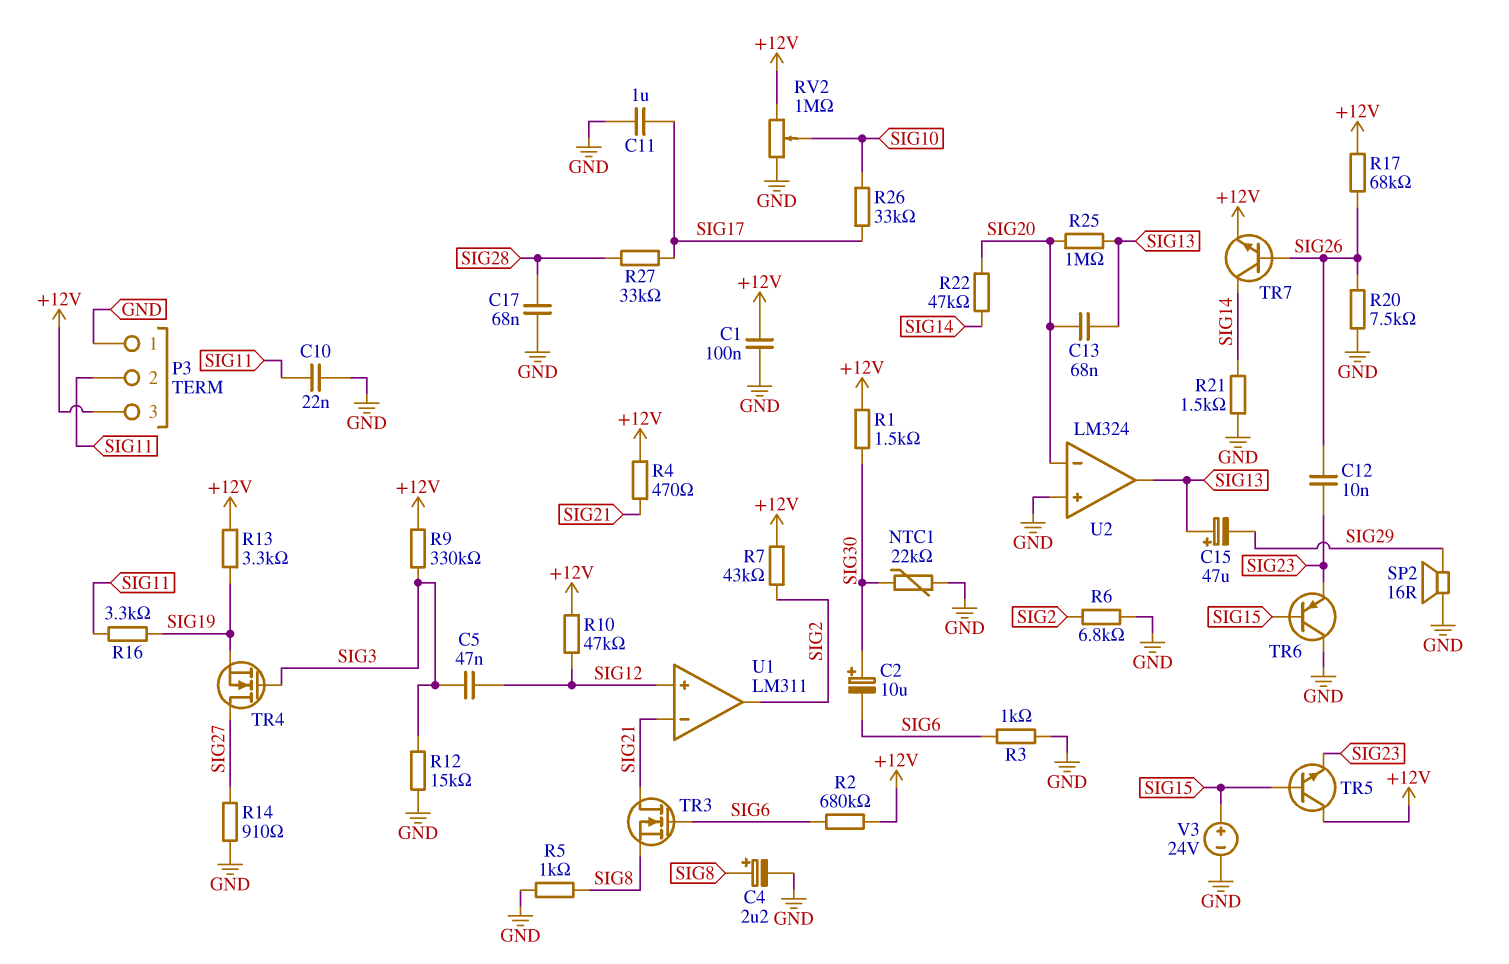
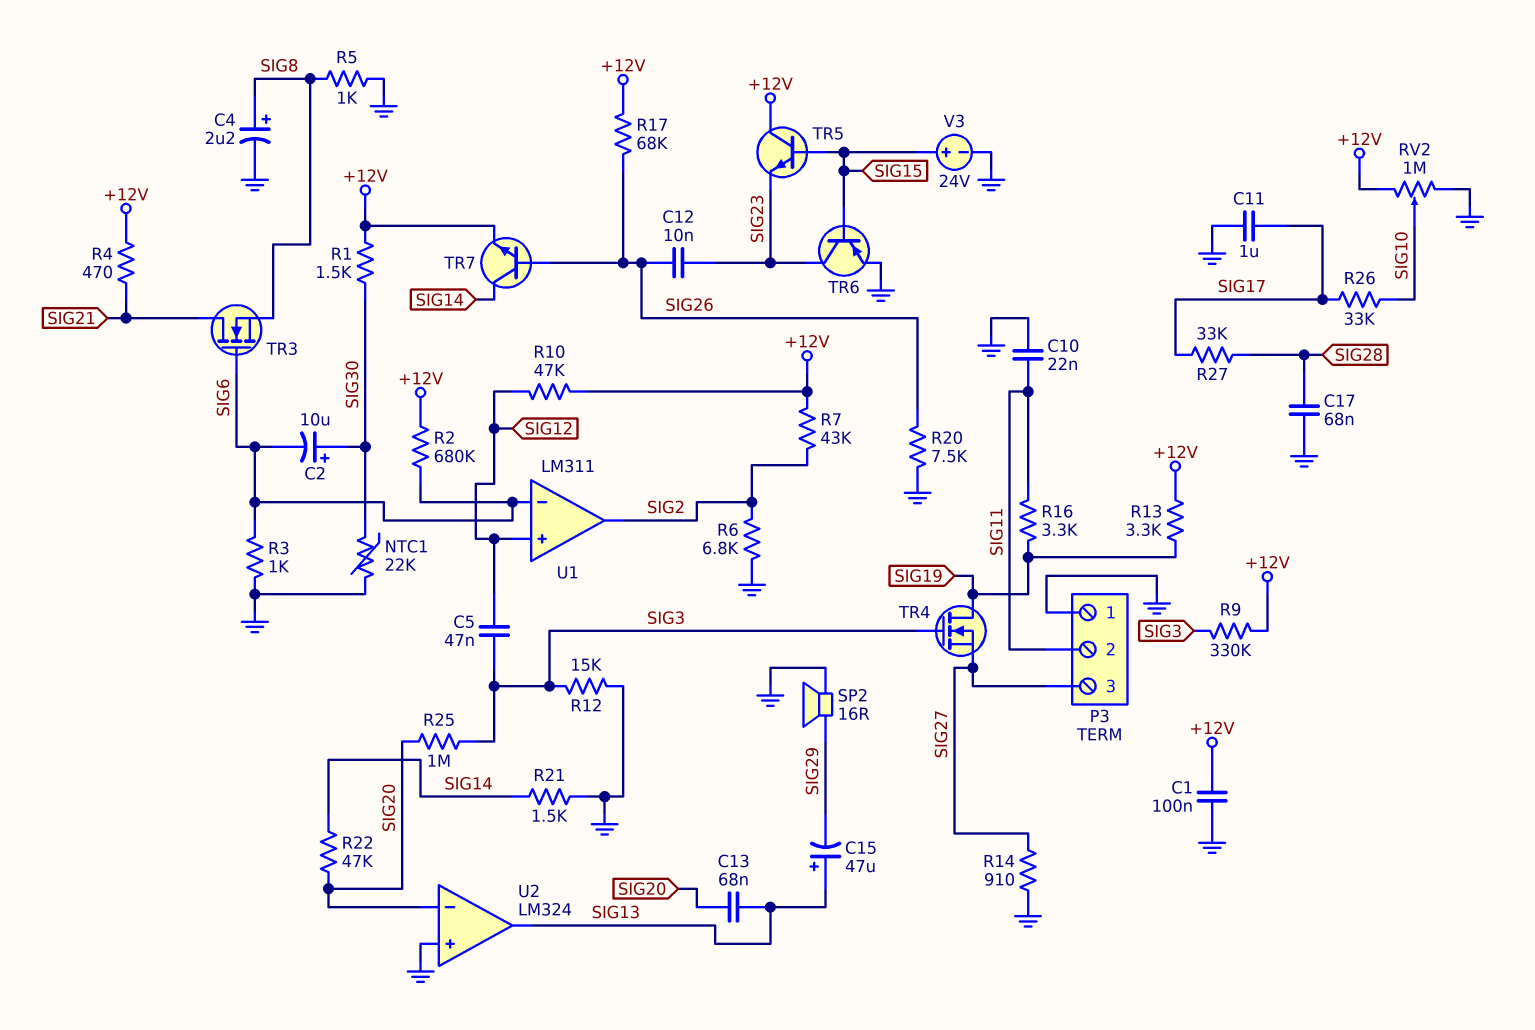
P3 pin 3: +12V -> SIG27
R25: 1M (SIG13, SIG20) -> 1M (SIG3, SIG20)
TR4: NMOS (G SIG3, D SIG27, S SIG19) -> NMOS (G SIG3, D SIG19, S SIG27)
TR6: PNP (B SIG15, C GND, E SIG23) -> PNP (B SIG15, C SIG23, E GND)
U1 pin in-: SIG21 -> SIG6

